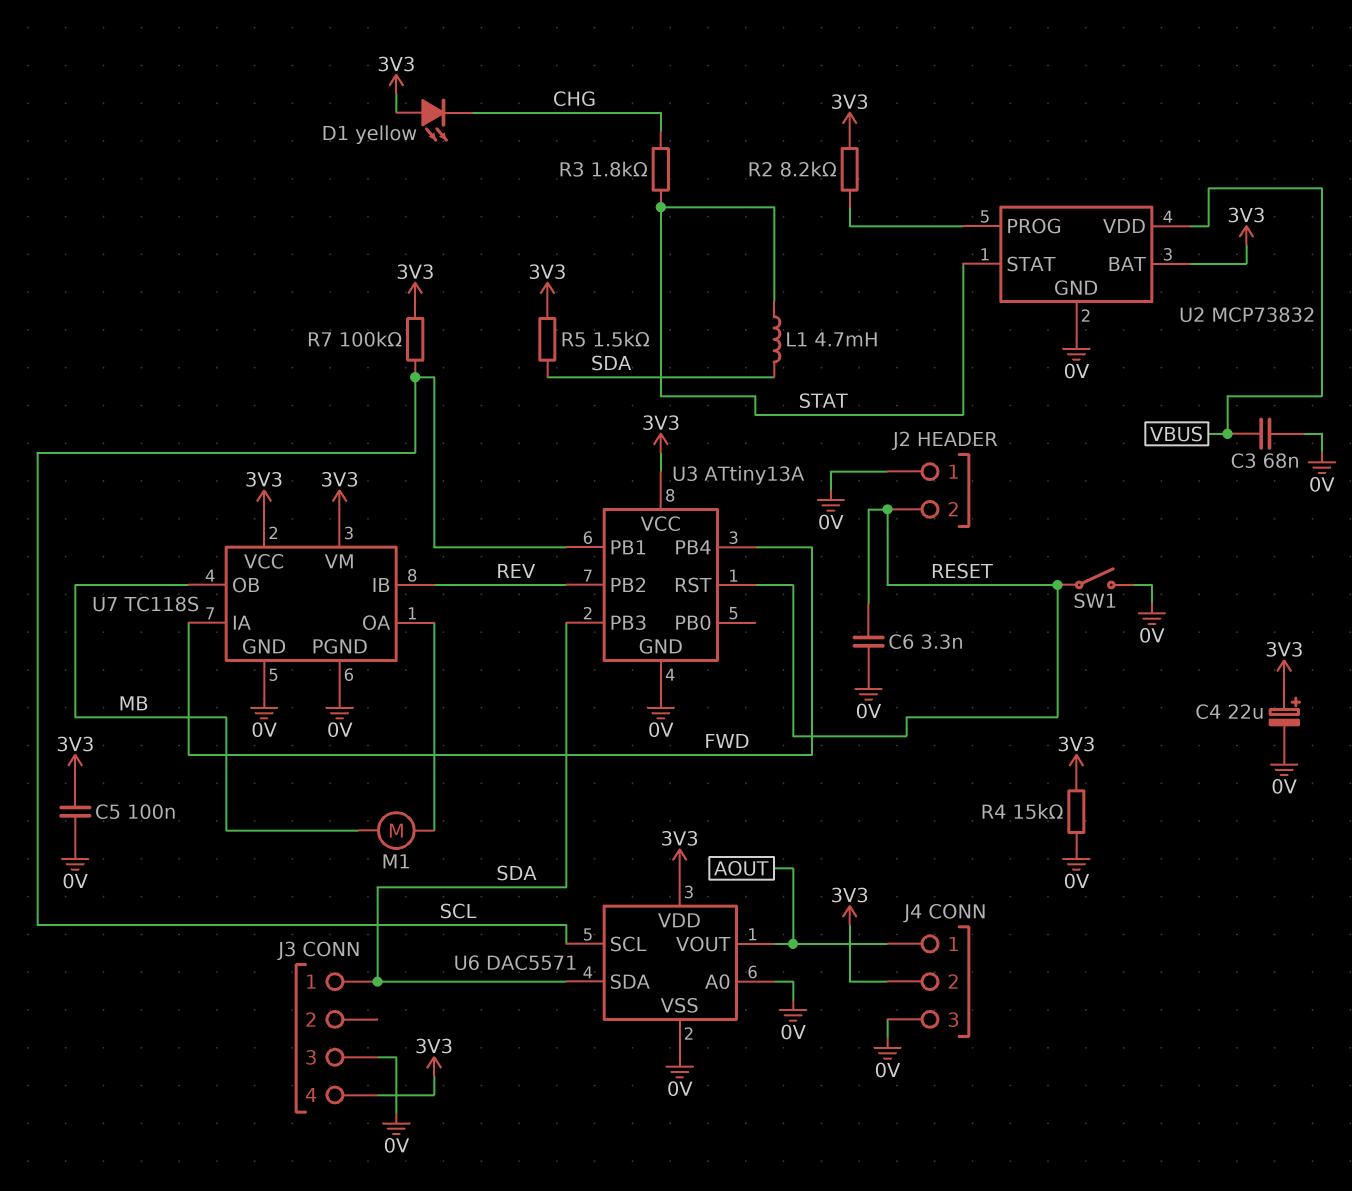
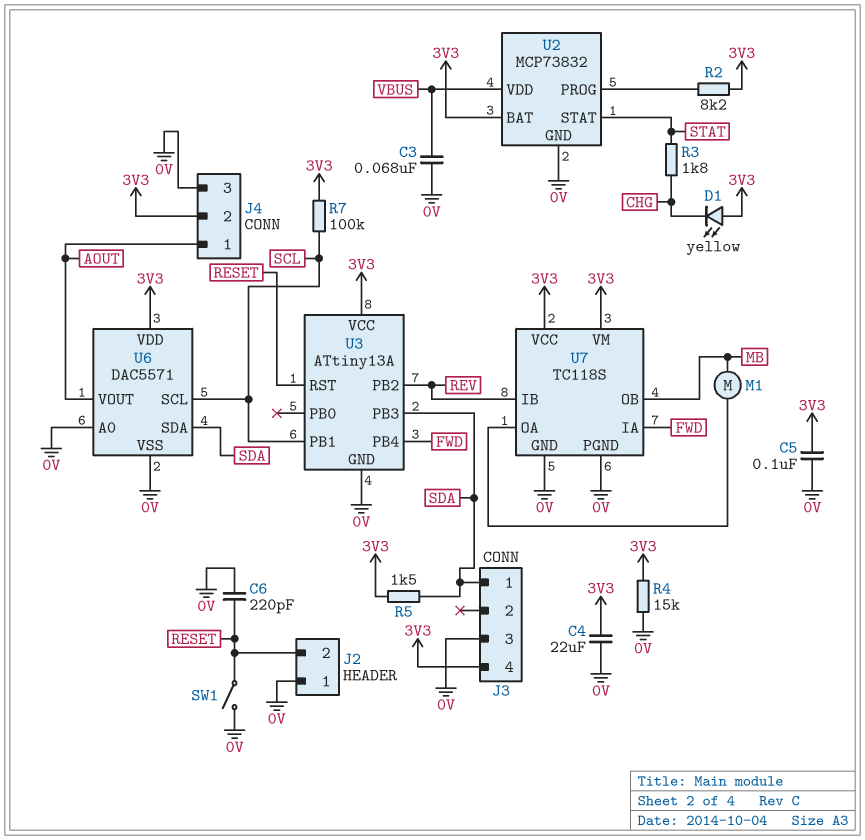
C4: 22uF (plus 3V3, minus 0V) -> 22uF (0V, 3V3)
C6: 3.3nF (0V, RESET) -> 220pF (0V, RESET)
L1: 4.7mH (SDA, STAT) -> none

